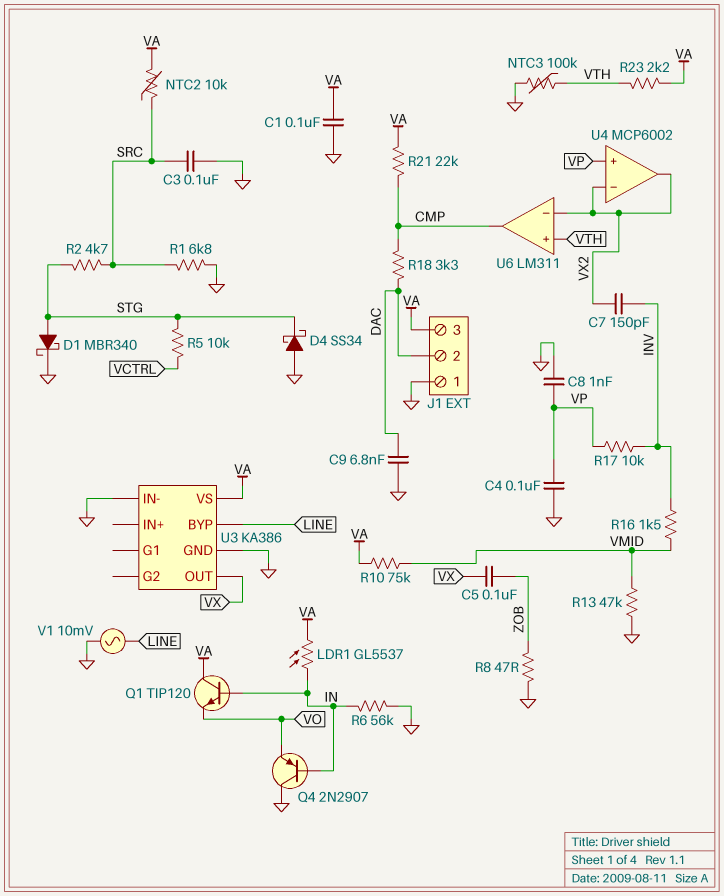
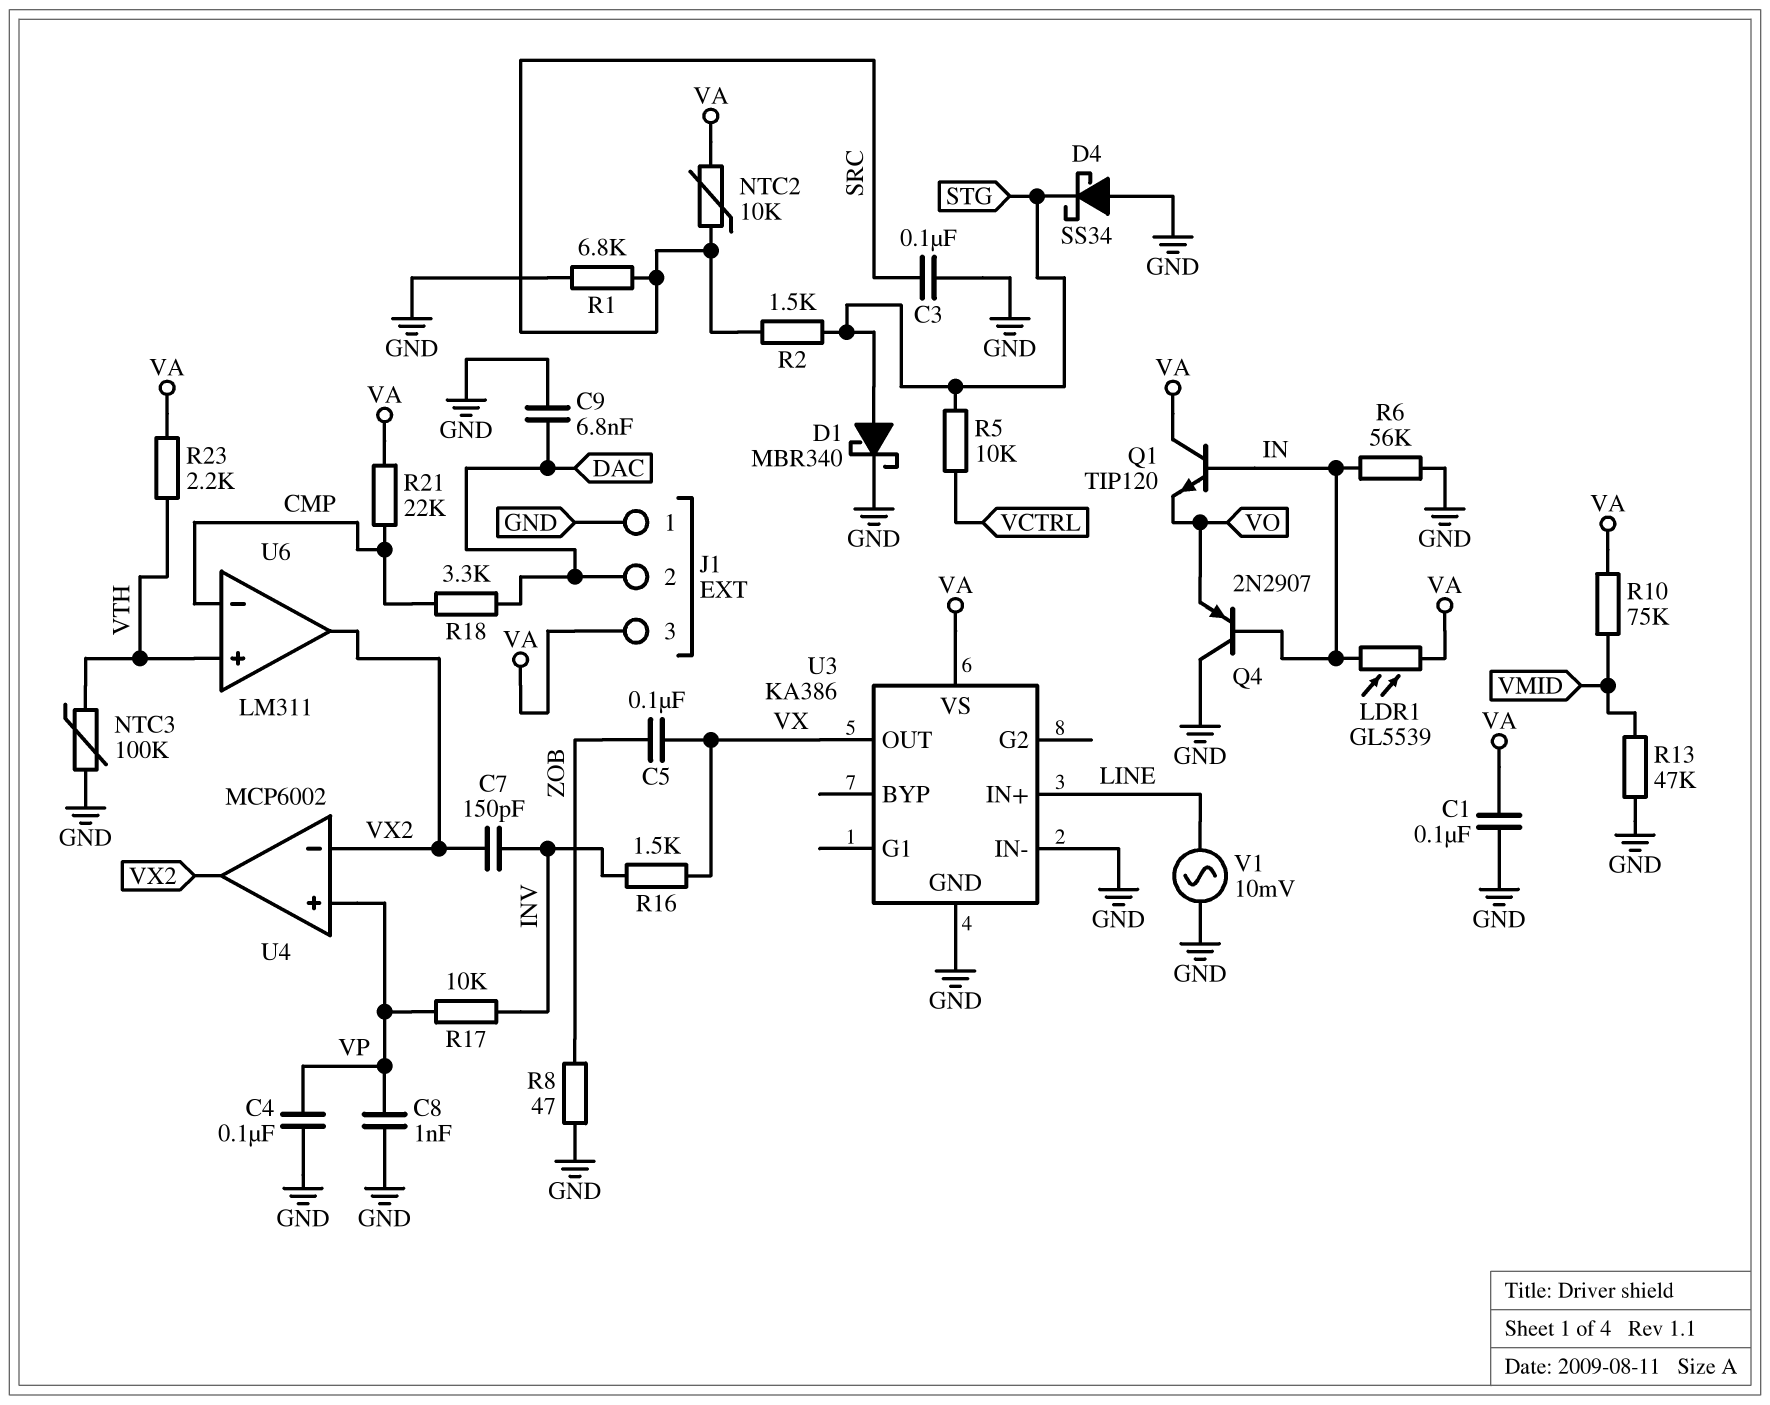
LDR1: GL5537 (IN, VA) -> GL5539 (IN, VA)
R2: 4.7k (SRC, STG) -> 1.5k (SRC, STG)
R16: 1.5k (INV, VMID) -> 1.5k (INV, VX)
U3 pin BYP: LINE -> none
U3 pin IN+: none -> LINE
U6 pin in-: VX2 -> CMP
U6 pin out: CMP -> VX2

